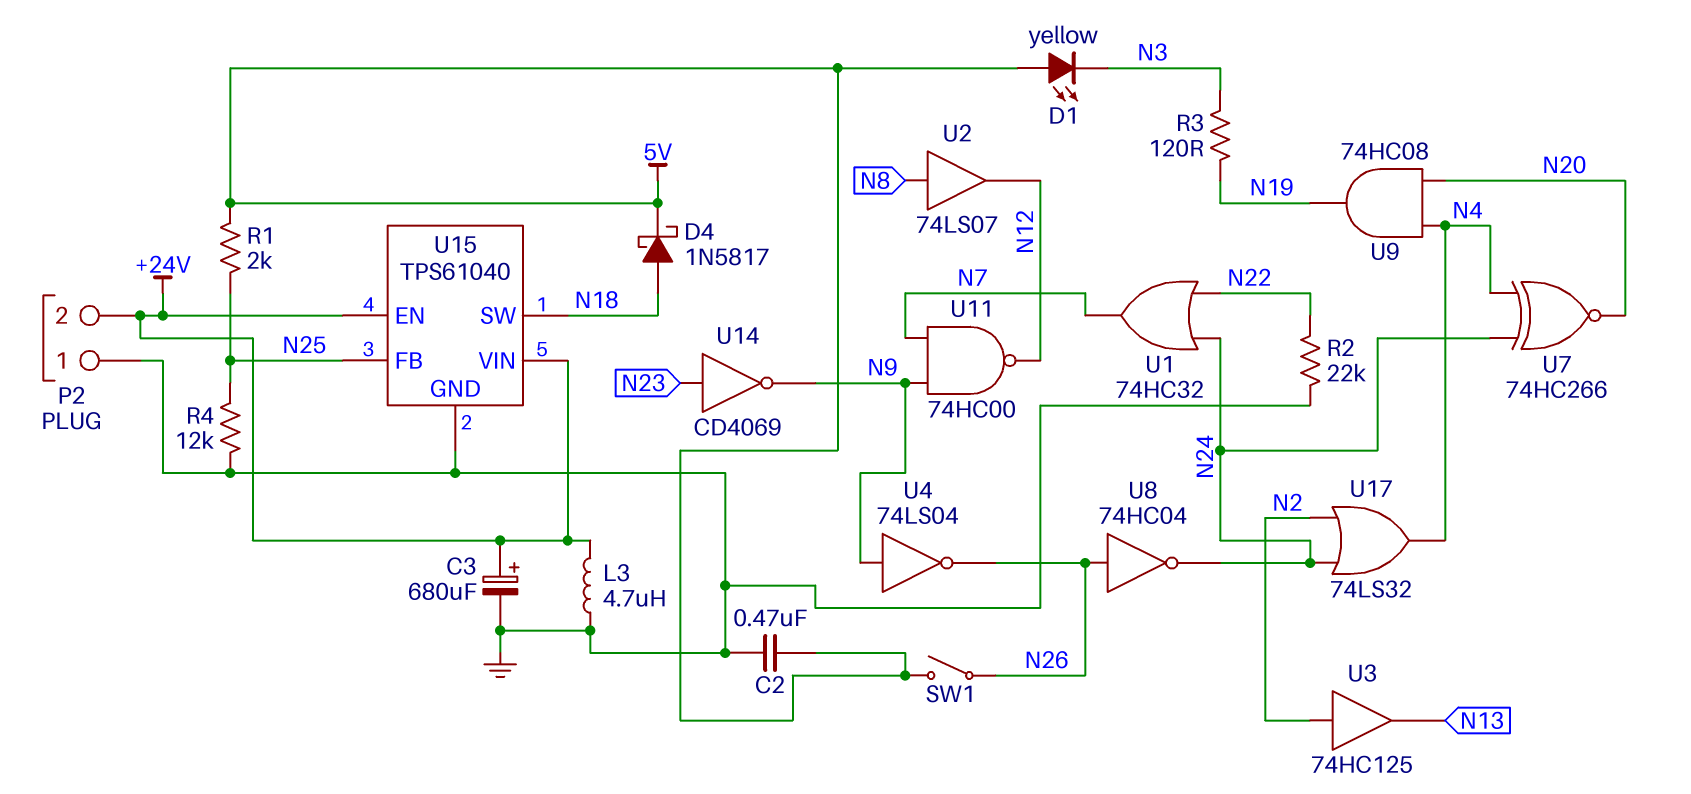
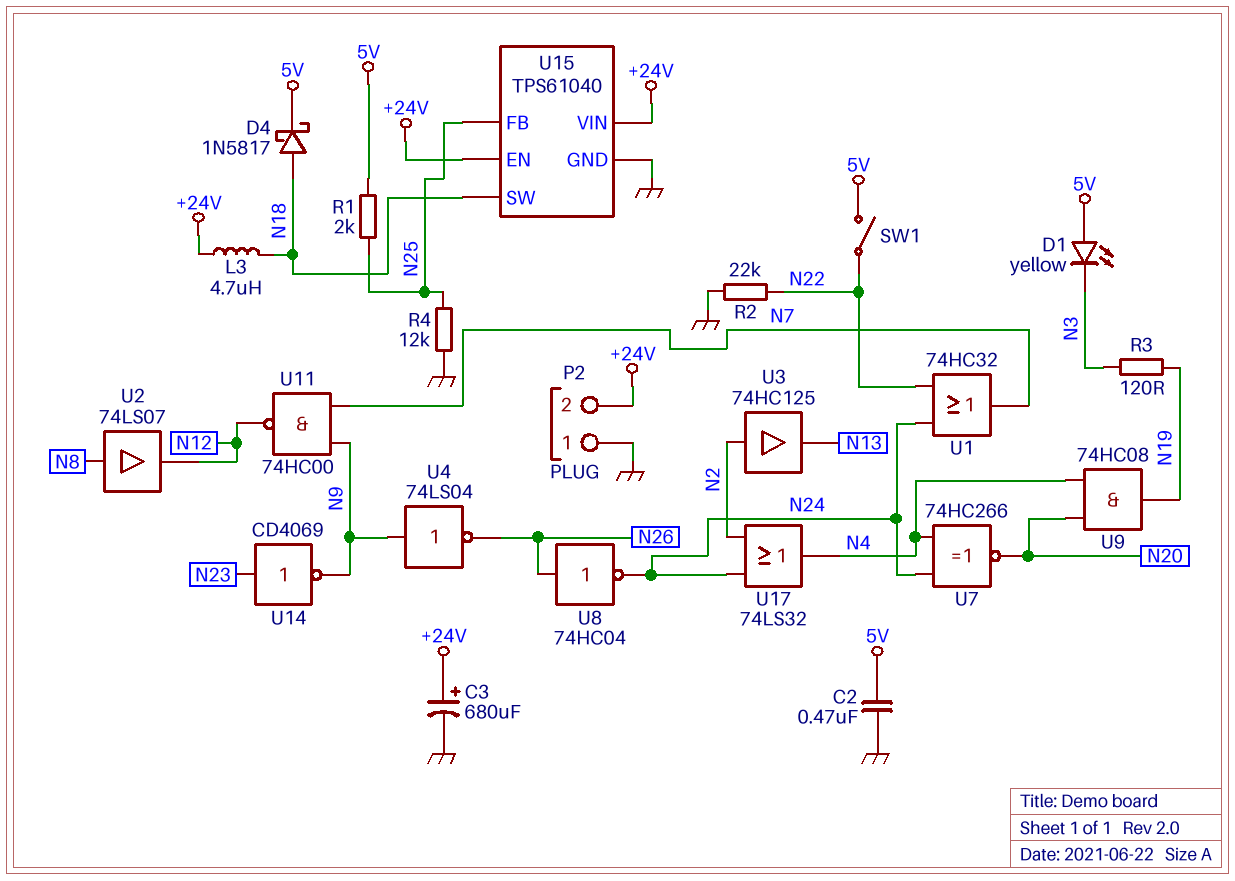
L3: 4.7uH (+24V, GND) -> 4.7uH (+24V, N18)
SW1: switch (5V, N26) -> switch (5V, N22)

